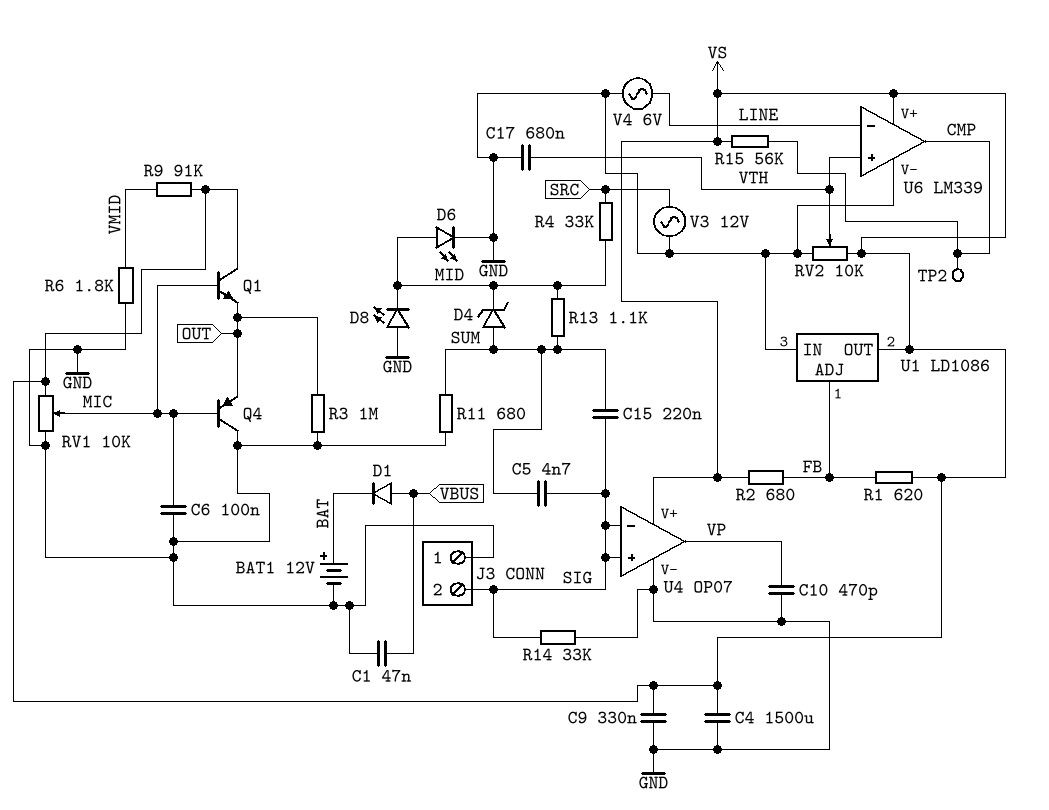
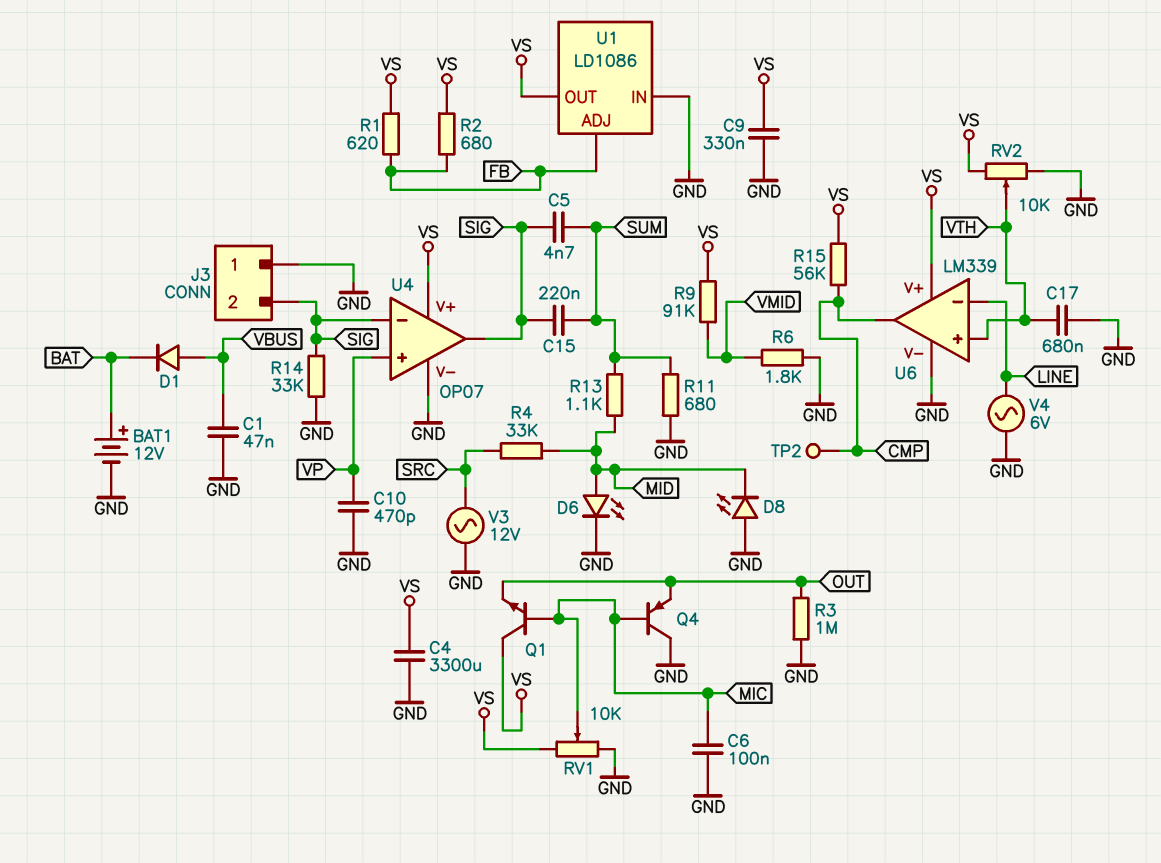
C4: 1500uF (GND, VS) -> 3300uF (GND, VS)
D4: zener (A SUM, K MID) -> none
U4 pin in+: SIG -> VP
U4 pin out: VP -> SIG

